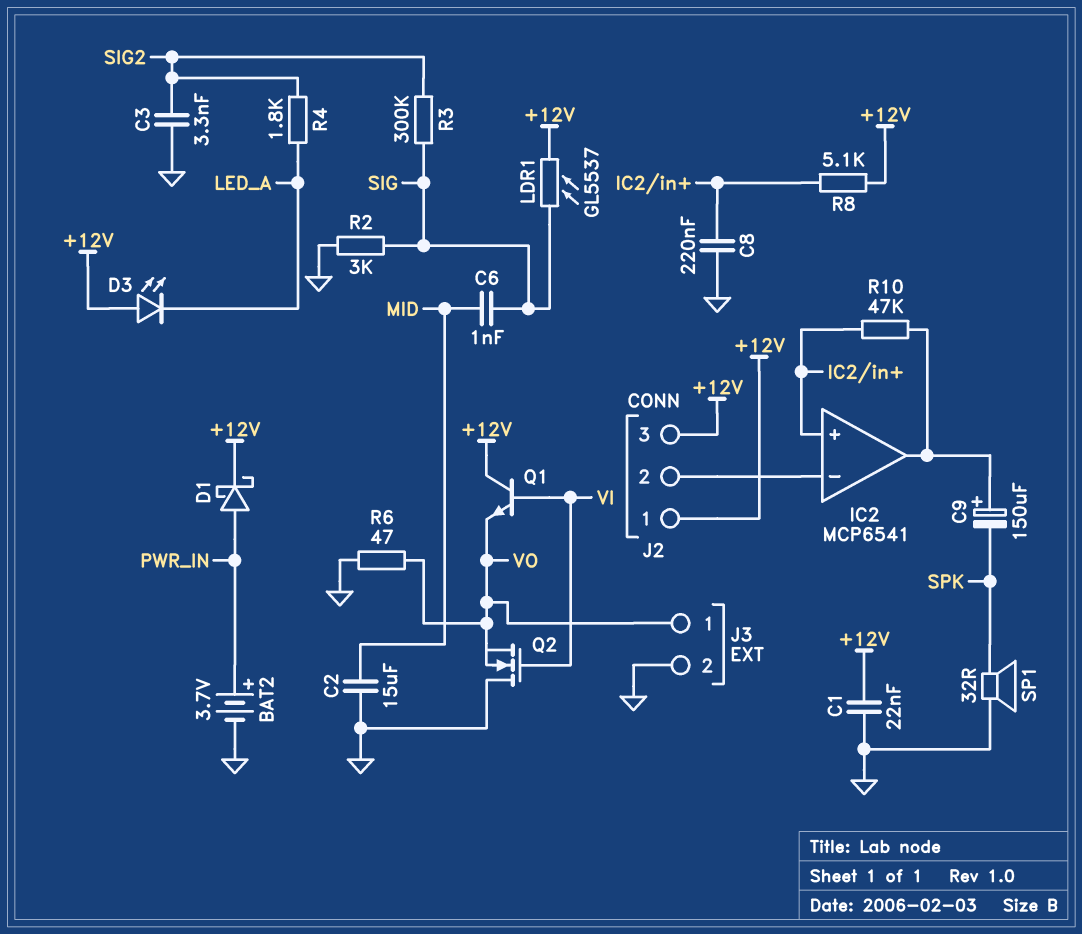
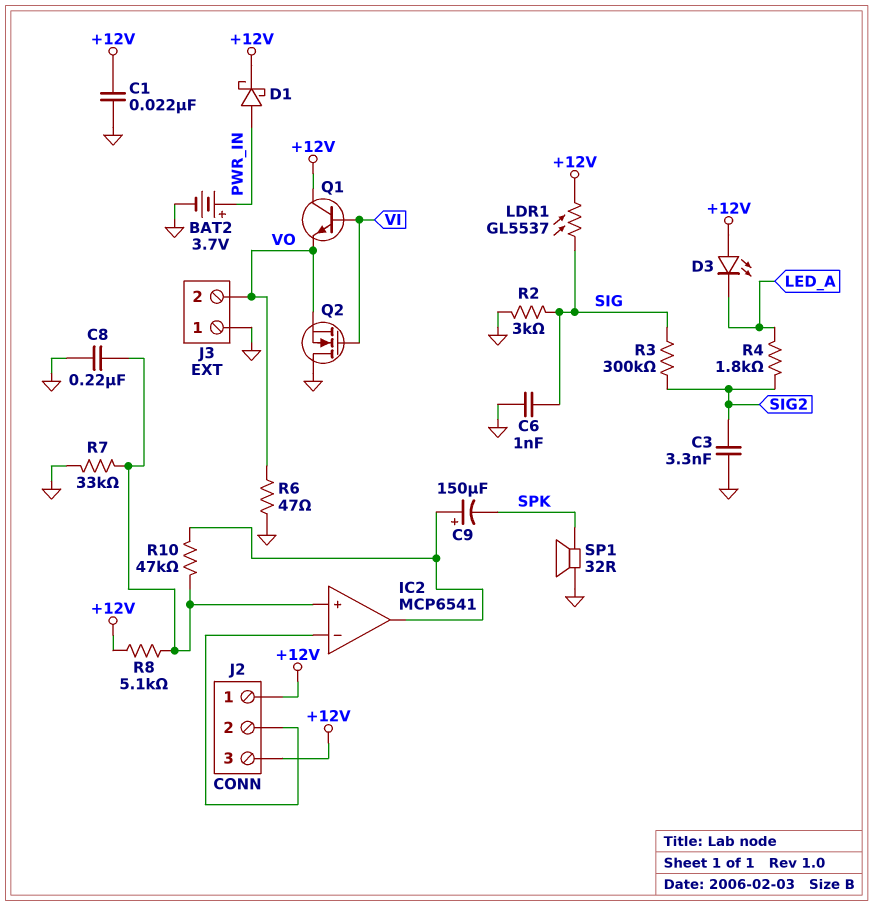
C2: 15uF (GND, MID) -> none
C6: 1nF (MID, SIG) -> 1nF (GND, SIG)
J3 pin 1: VO -> GND
J3 pin 2: GND -> VO
R7: none -> 33k (GND, IC2/in+)

